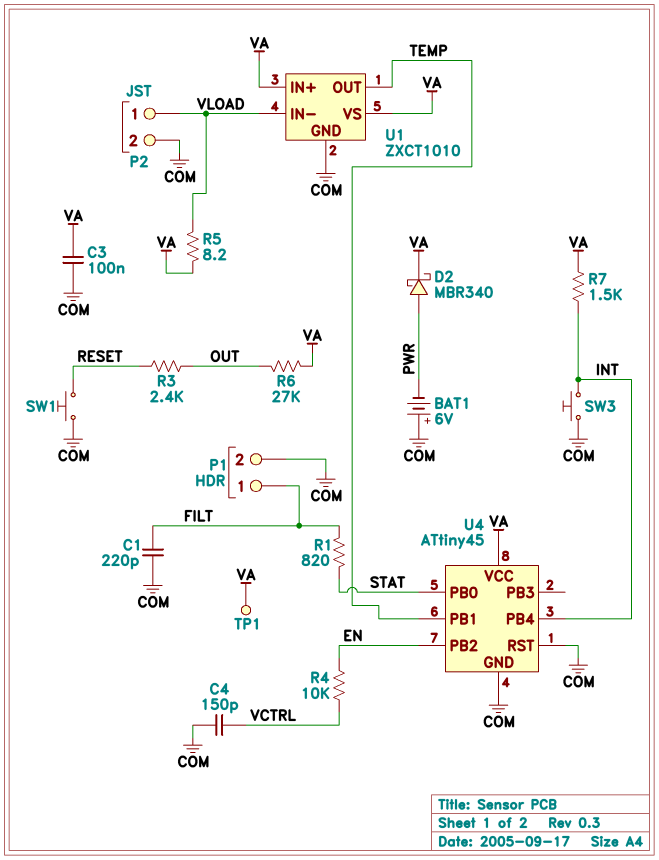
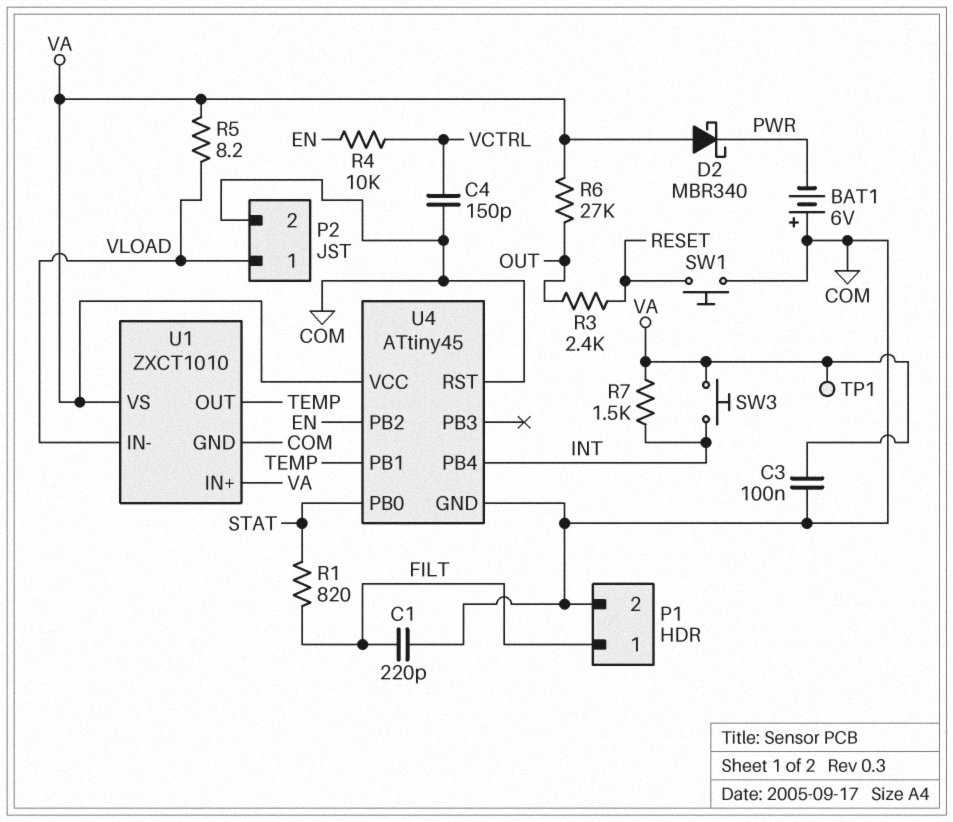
D2: schottky MBR340 (A PWR, K VA) -> schottky MBR340 (A VA, K PWR)
SW3: button (COM, INT) -> button (INT, VA)

